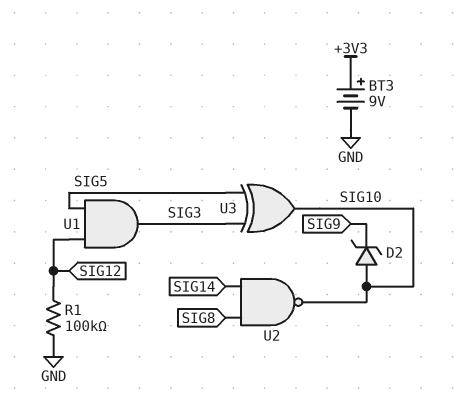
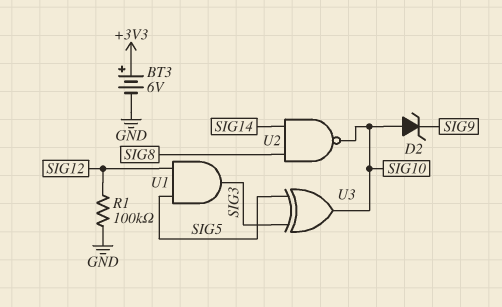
BT3: 9V (plus +3V3, minus GND) -> 6V (plus +3V3, minus GND)

